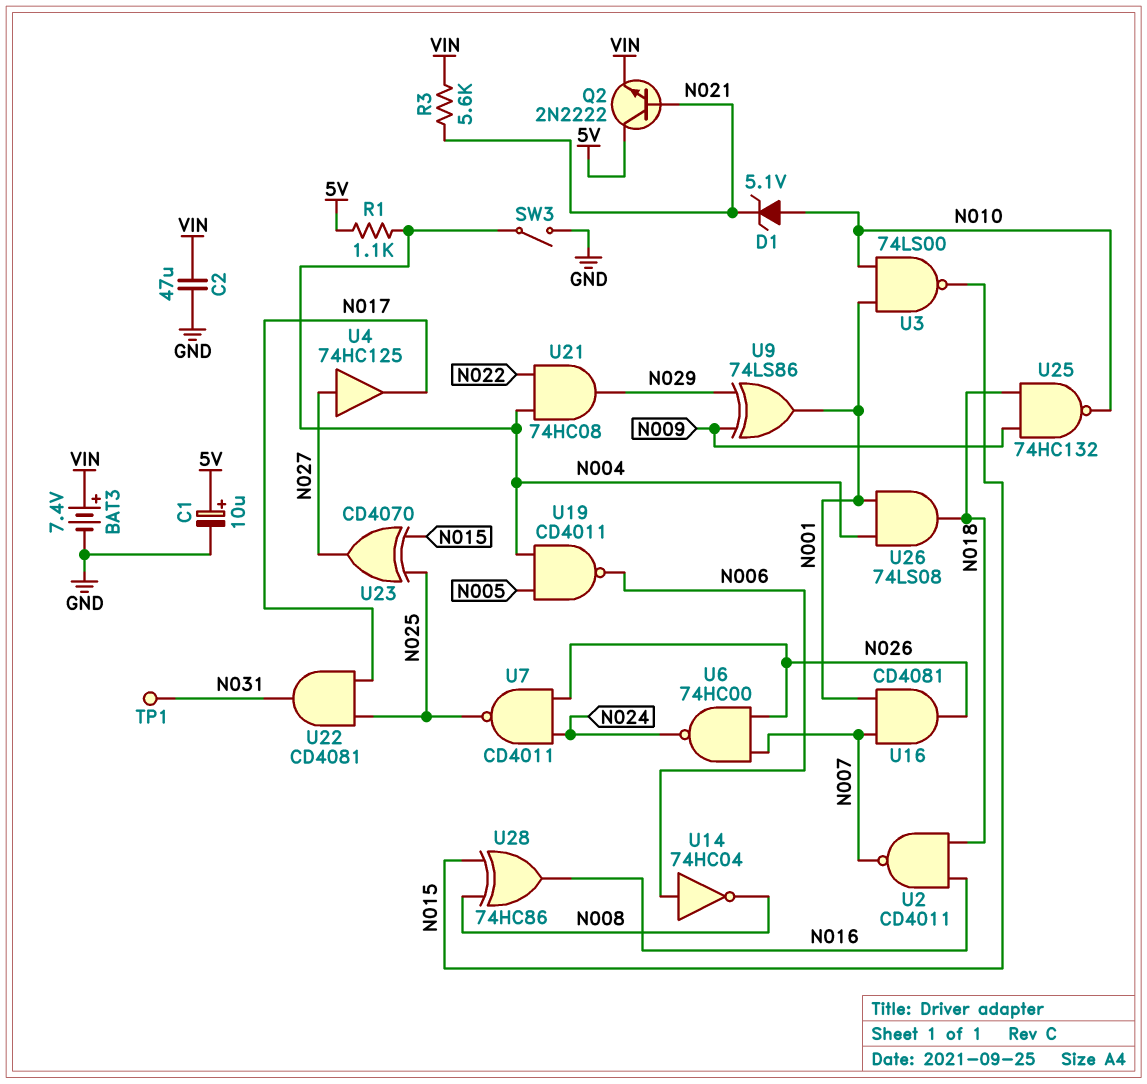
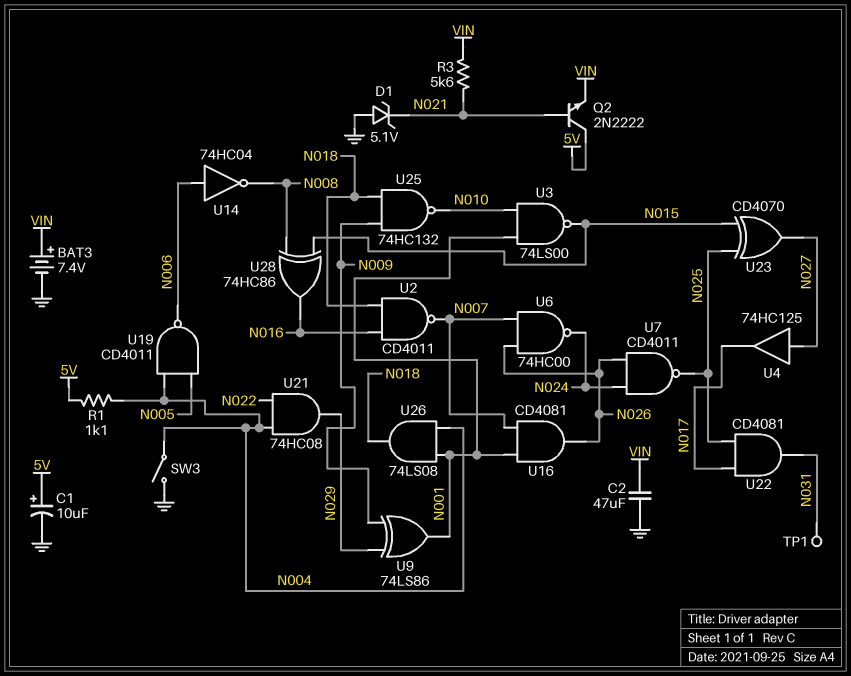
D1: zener 5.1V (A N010, K N021) -> zener 5.1V (A GND, K N021)

